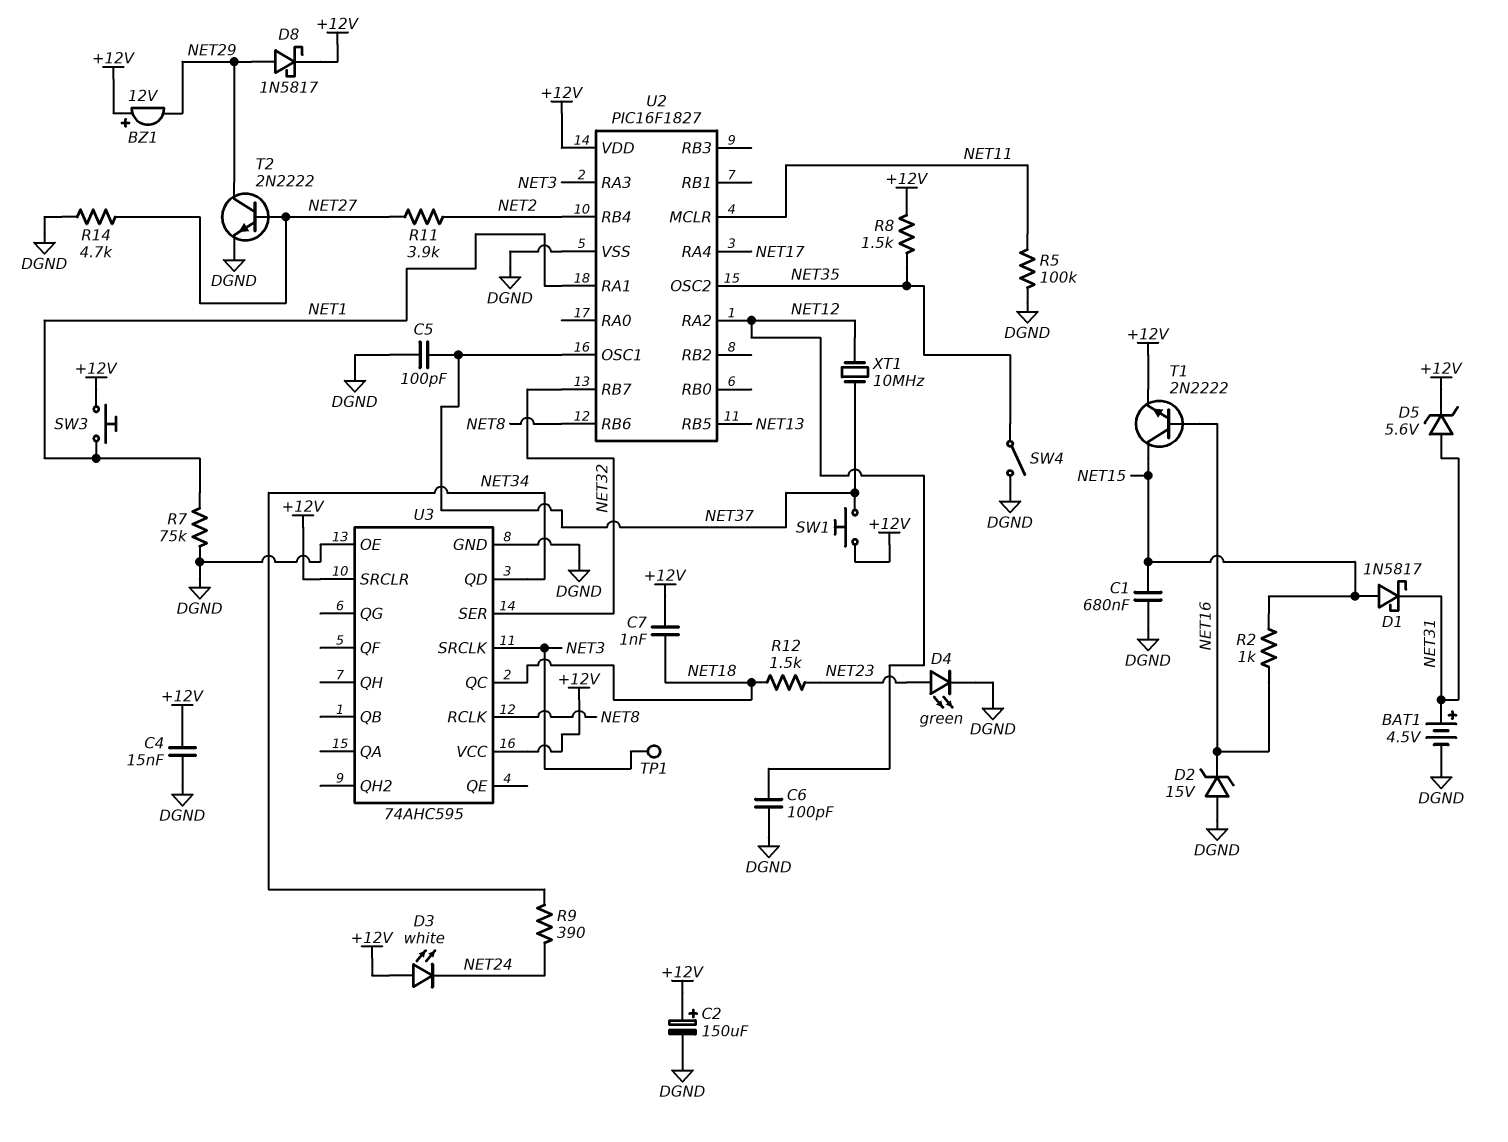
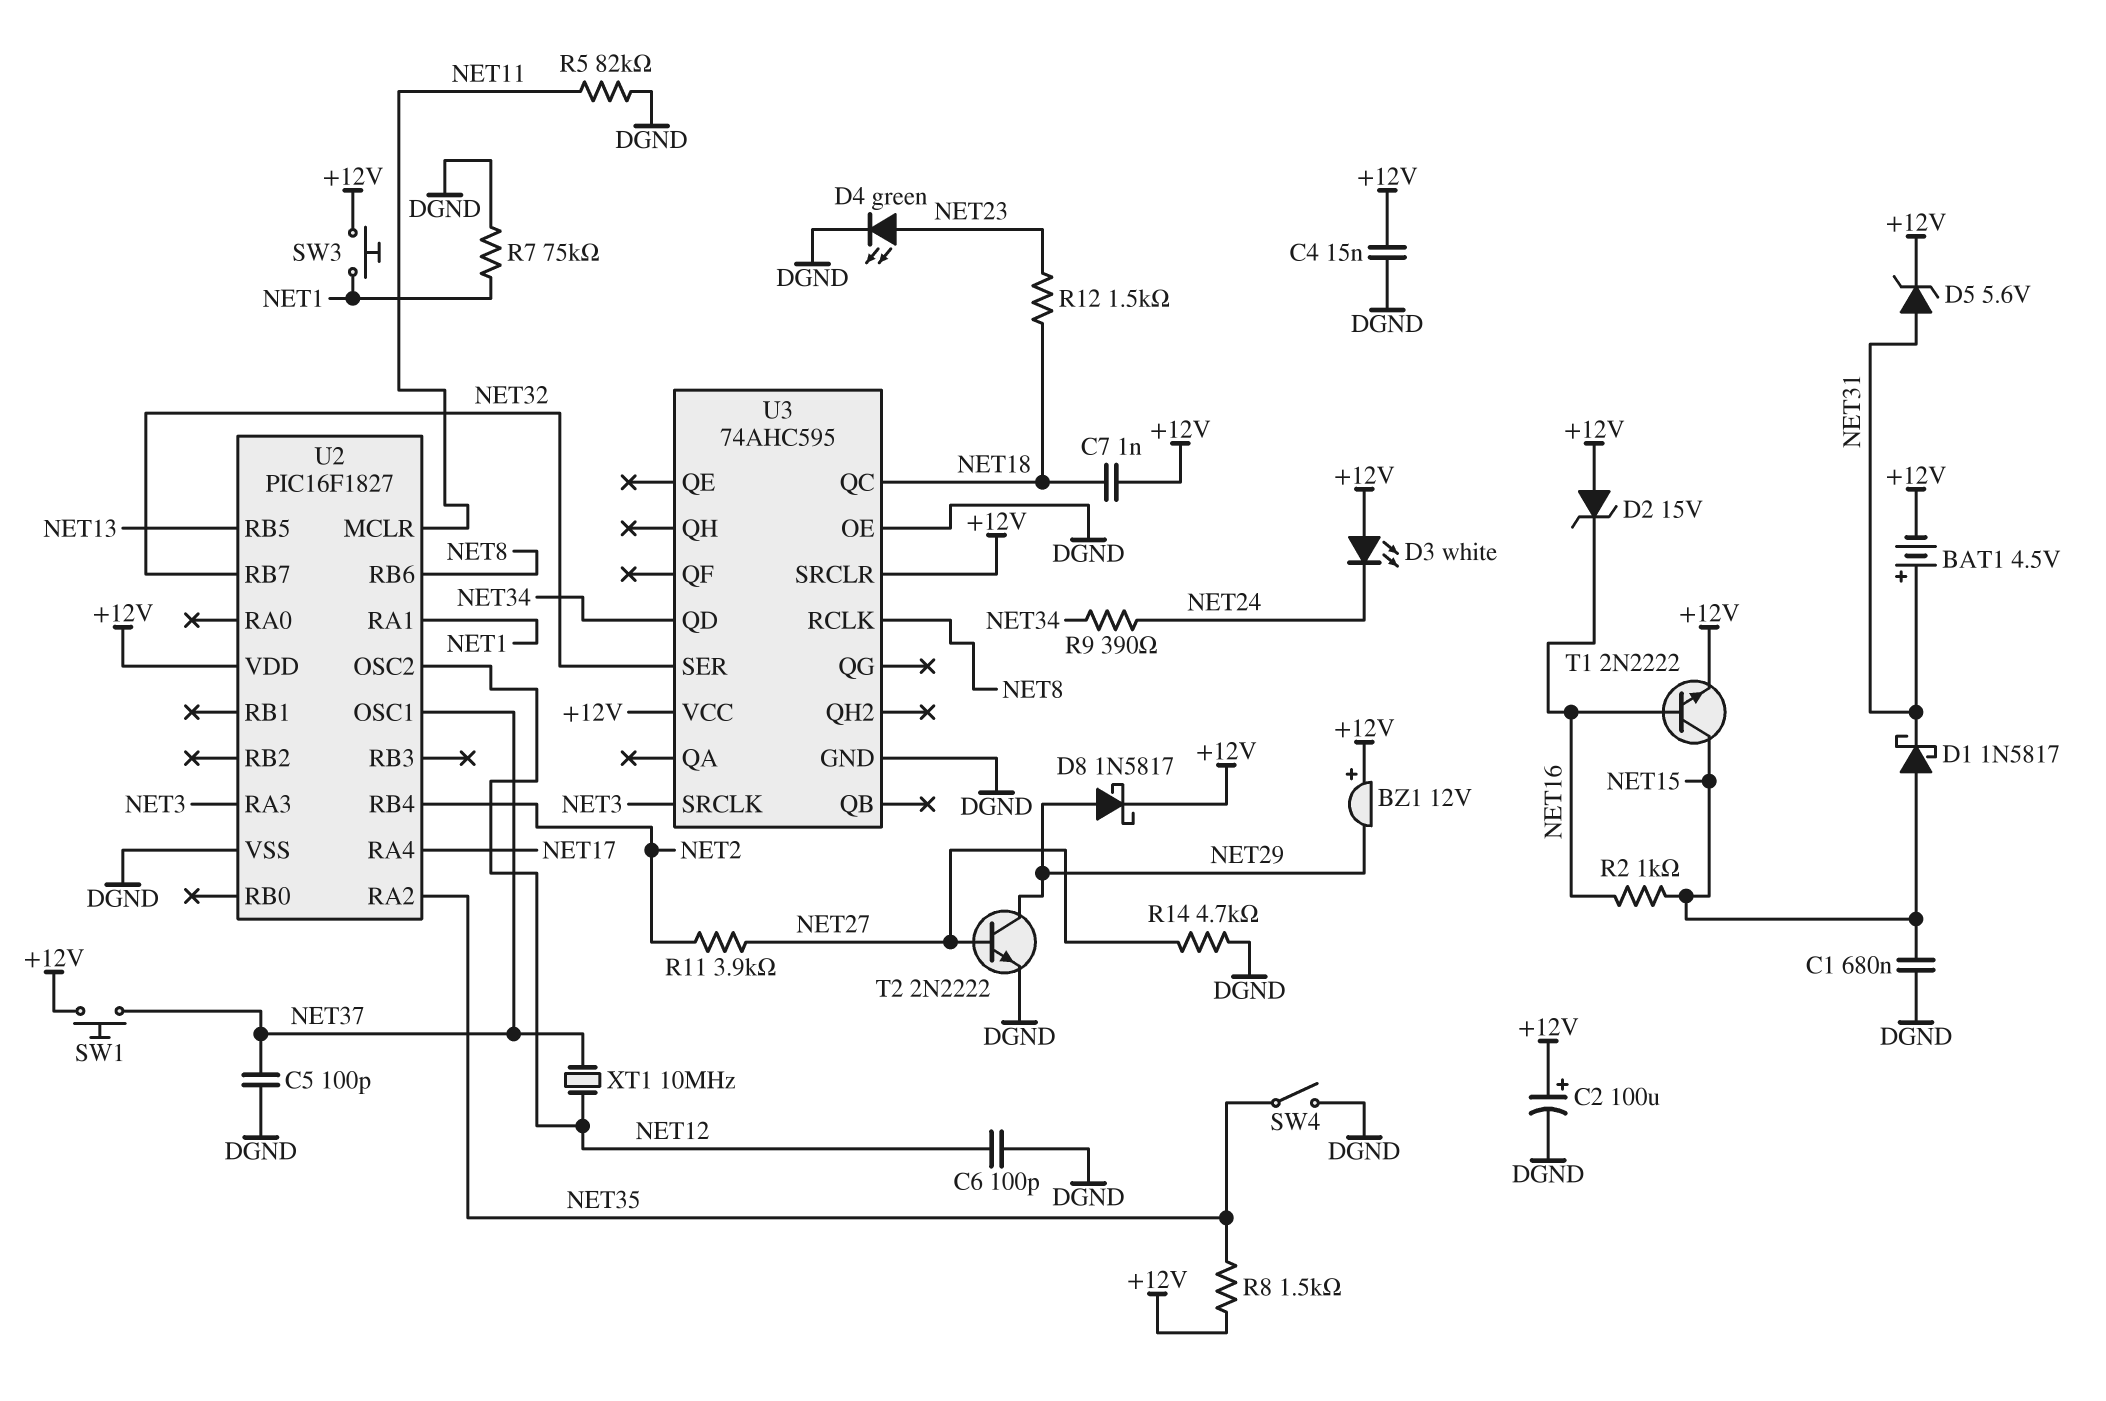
BAT1: 4.5V (plus NET31, minus DGND) -> 4.5V (plus NET31, minus +12V)
C2: 150uF (plus +12V, minus DGND) -> 100uF (plus +12V, minus DGND)
D2: zener 15V (A DGND, K NET16) -> zener 15V (A +12V, K NET16)
R5: 100k (DGND, NET11) -> 82k (DGND, NET11)
TP1: test point (NET3) -> none
U2 pin OSC2: NET35 -> NET12
U2 pin RA2: NET12 -> NET35

